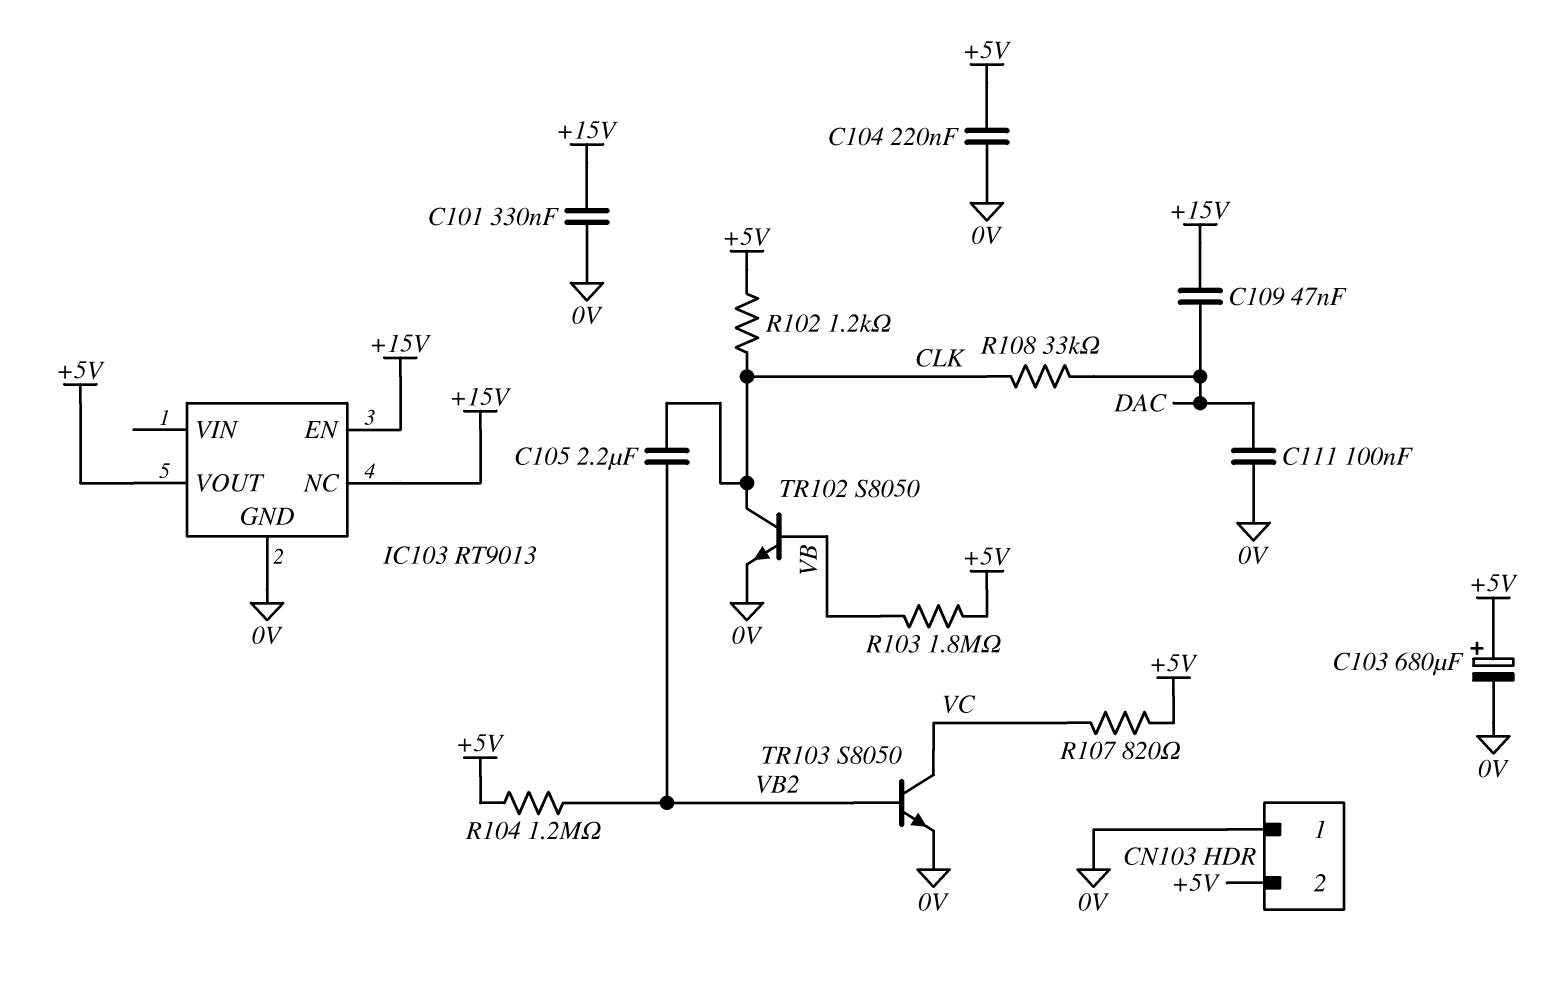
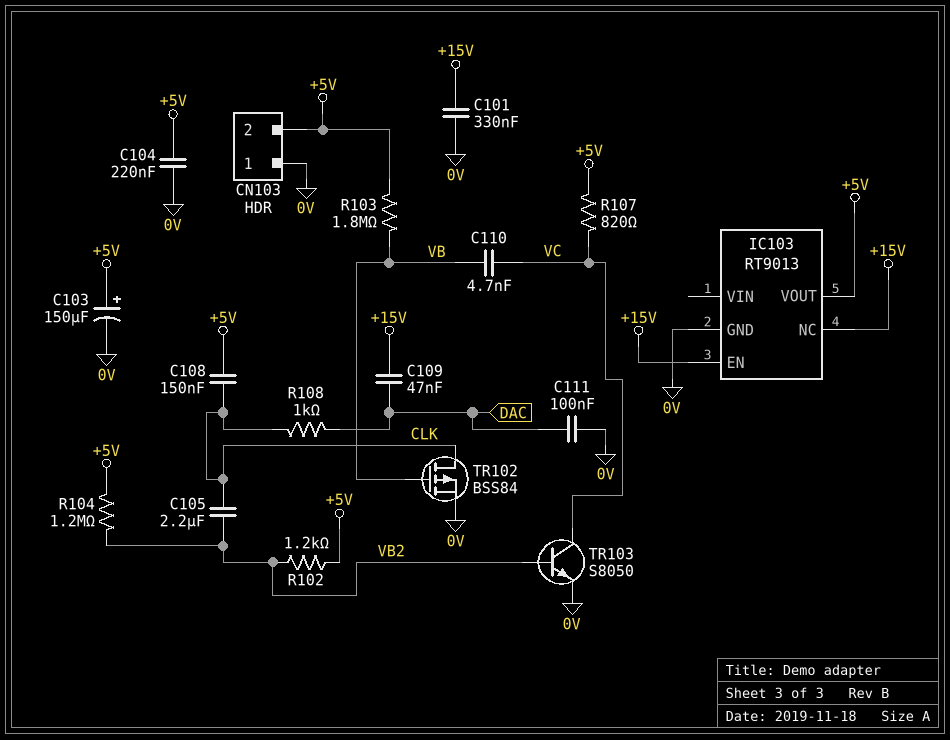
C103: 680uF (plus +5V, minus 0V) -> 150uF (plus +5V, minus 0V)
C108: none -> 150nF (+5V, CLK)
C110: none -> 4.7nF (VB, VC)
R102: 1.2k (+5V, CLK) -> 1.2k (+5V, VB2)
R108: 33k (CLK, DAC) -> 1k (CLK, DAC)
TR102: NPN S8050 (B VB, C CLK, E 0V) -> PMOS BSS84 (G VB, D CLK, S 0V)

